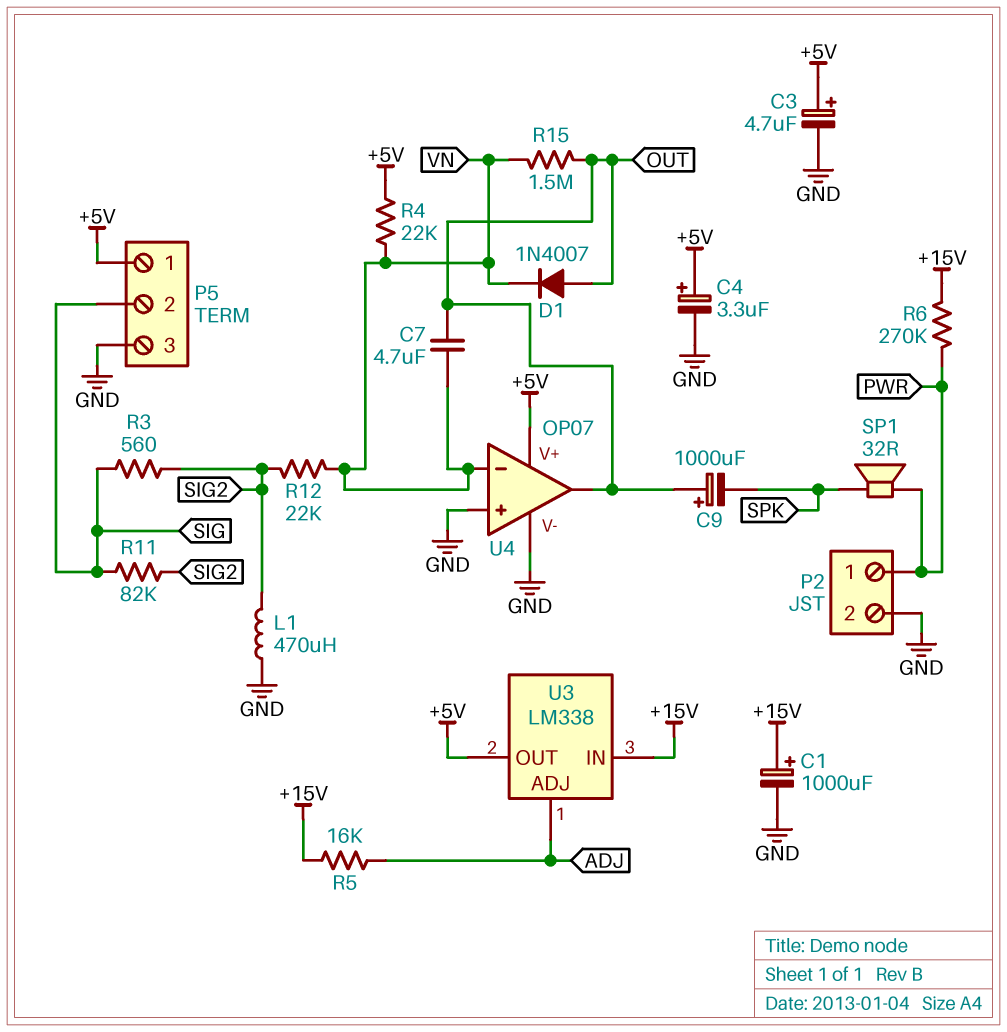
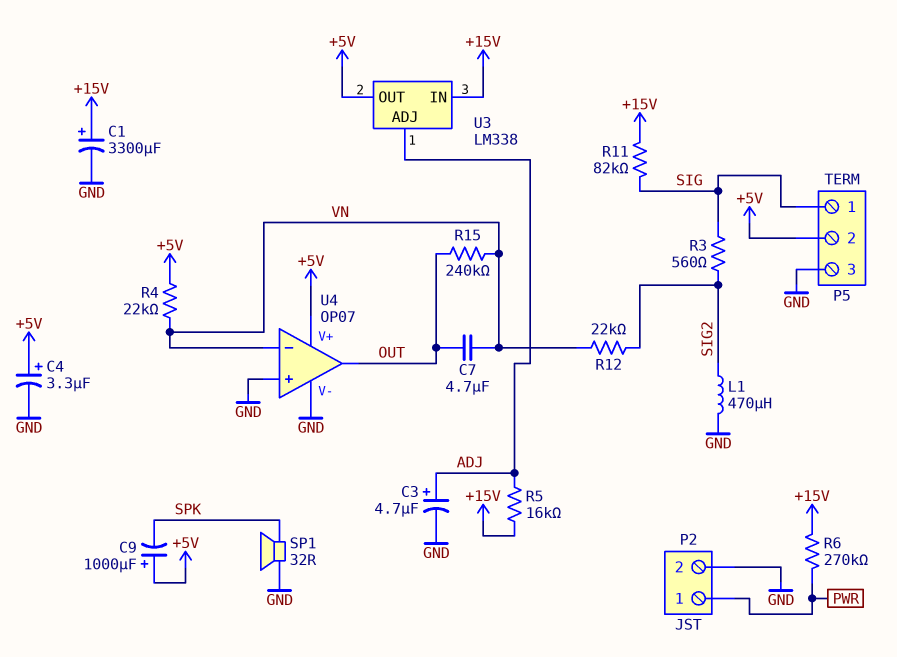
C1: 1000uF (plus +15V, minus GND) -> 3300uF (plus +15V, minus GND)
C3: 4.7uF (plus +5V, minus GND) -> 4.7uF (plus ADJ, minus GND)
C9: 1000uF (plus OUT, minus SPK) -> 1000uF (plus +5V, minus SPK)
D1: diode 1N4007 (A OUT, K VN) -> none
P5 pin 1: +5V -> SIG
P5 pin 2: SIG -> +5V
R11: 82k (SIG, SIG2) -> 82k (+15V, SIG)
R15: 1.5M (OUT, VN) -> 240k (OUT, VN)
SP1: speaker 32R (PWR, SPK) -> speaker 32R (GND, SPK)

